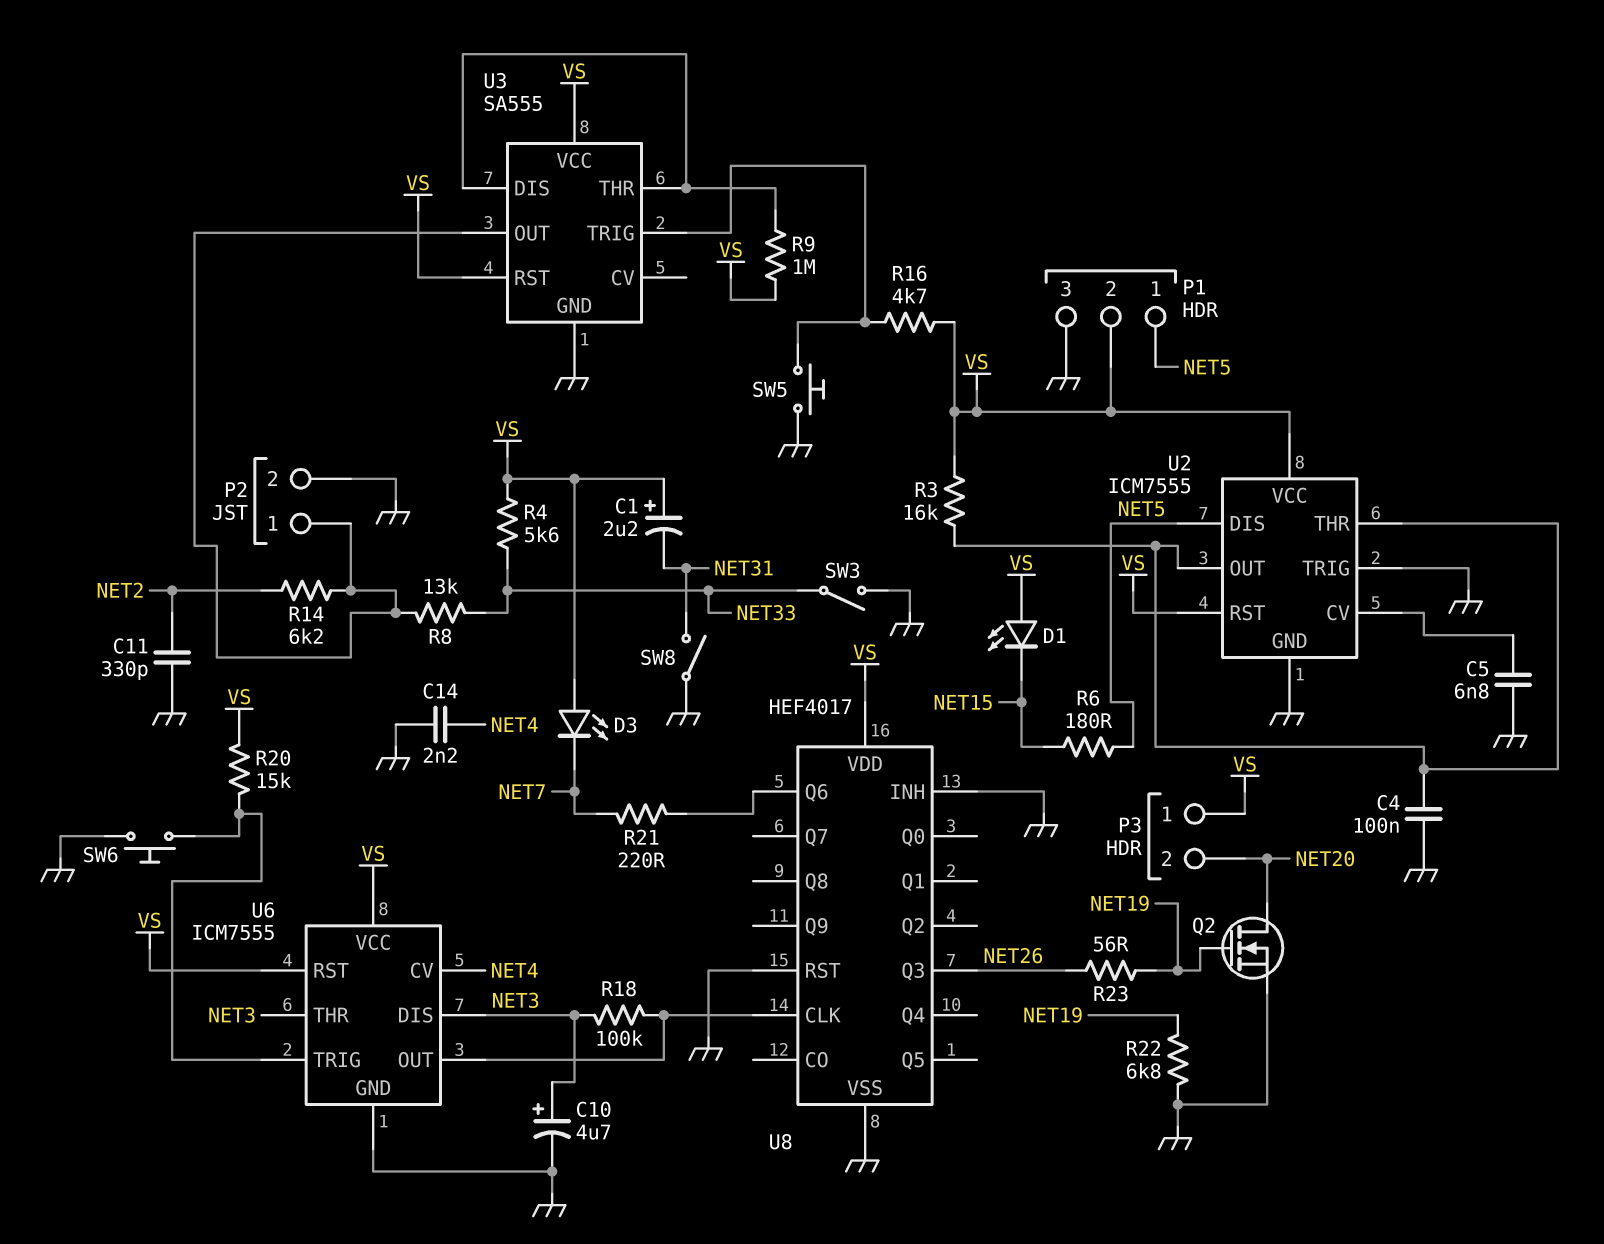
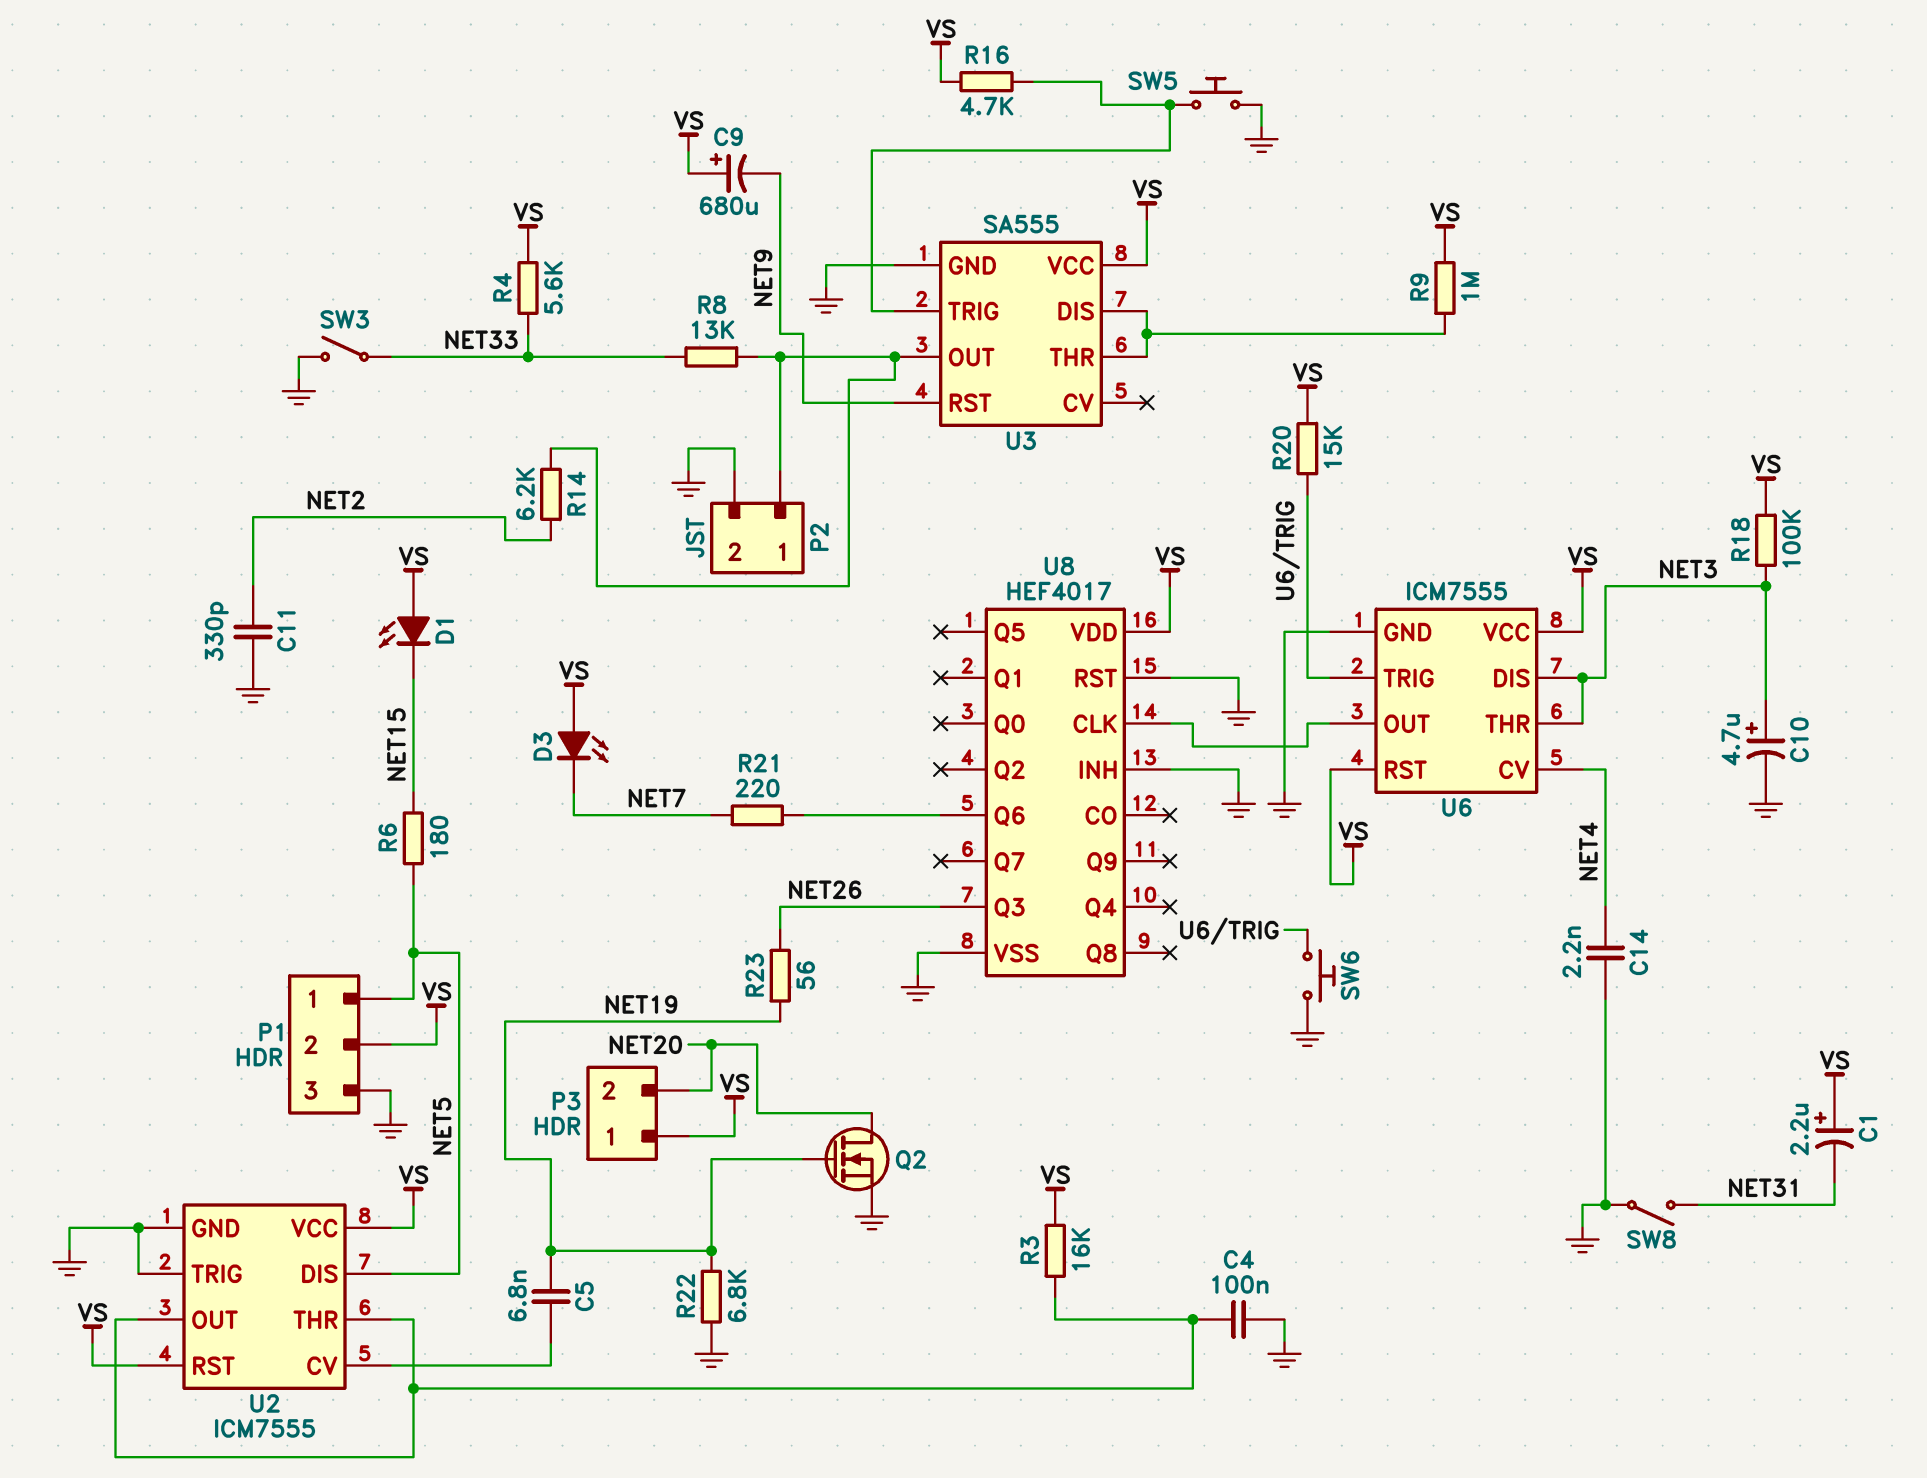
C5: 6.8nF (GND, U2/CV) -> 6.8nF (NET19, U2/CV)
C9: none -> 680uF (plus VS, minus NET9)
R18: 100k (NET3, U6/OUT) -> 100k (NET3, VS)
U3 pin RST: VS -> NET9

